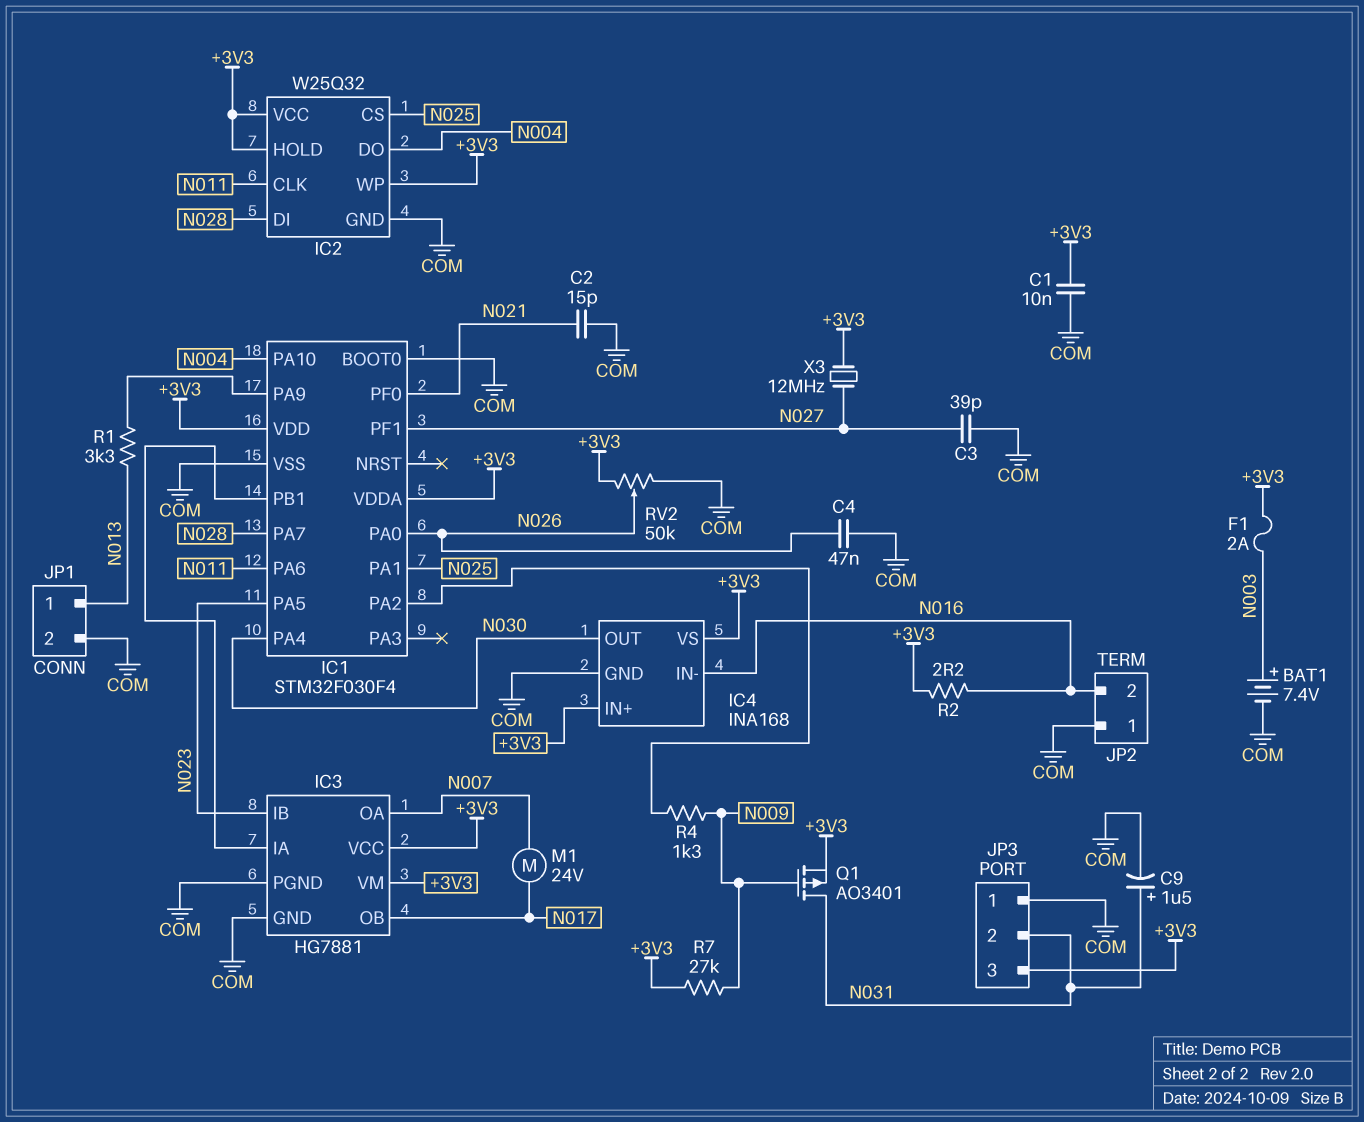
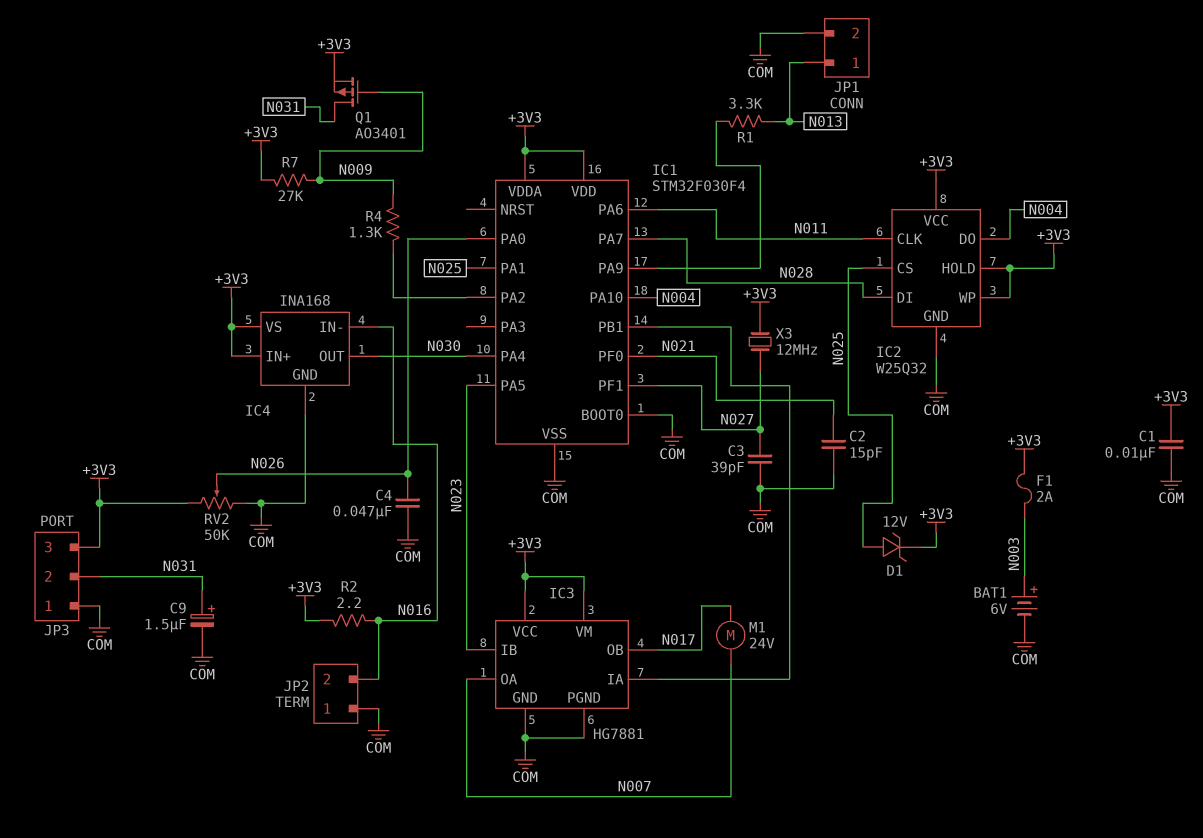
BAT1: 7.4V (plus N003, minus COM) -> 6V (plus N003, minus COM)
D1: none -> zener 12V (A N025, K +3V3)

